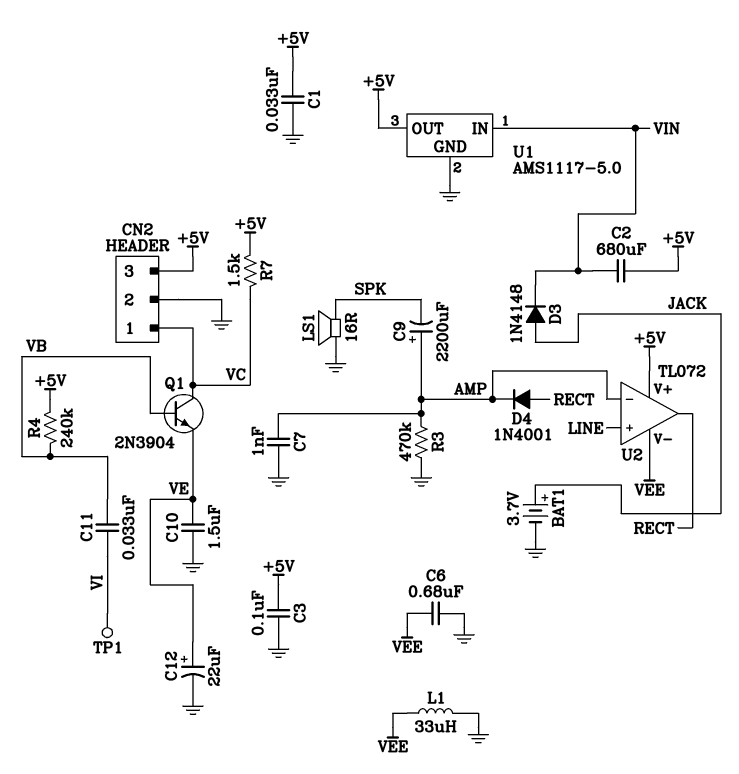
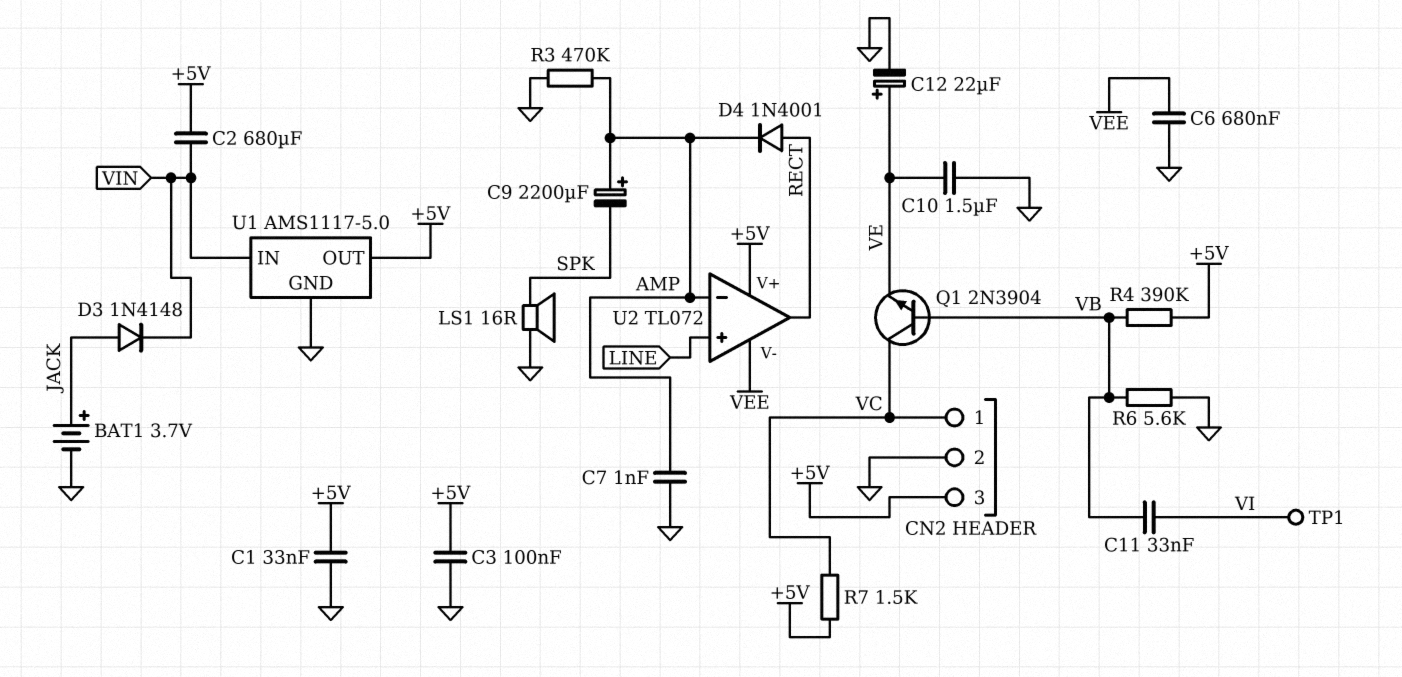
L1: 33uH (GND, VEE) -> none
R4: 240k (+5V, VB) -> 390k (+5V, VB)
R6: none -> 5.6k (GND, VB)

